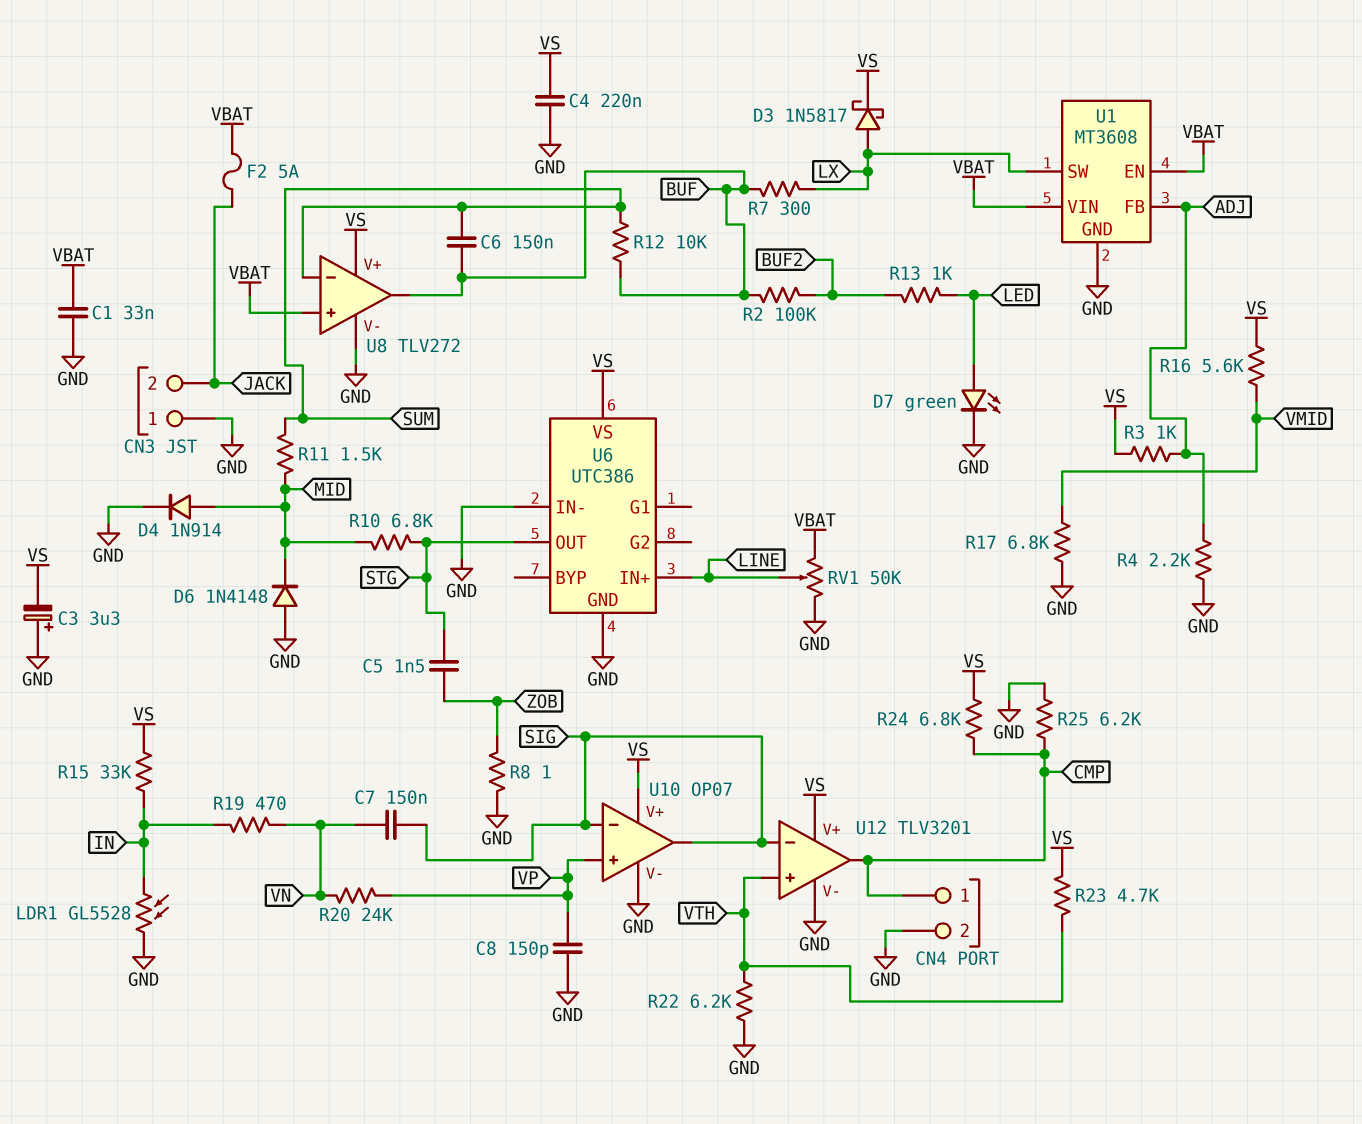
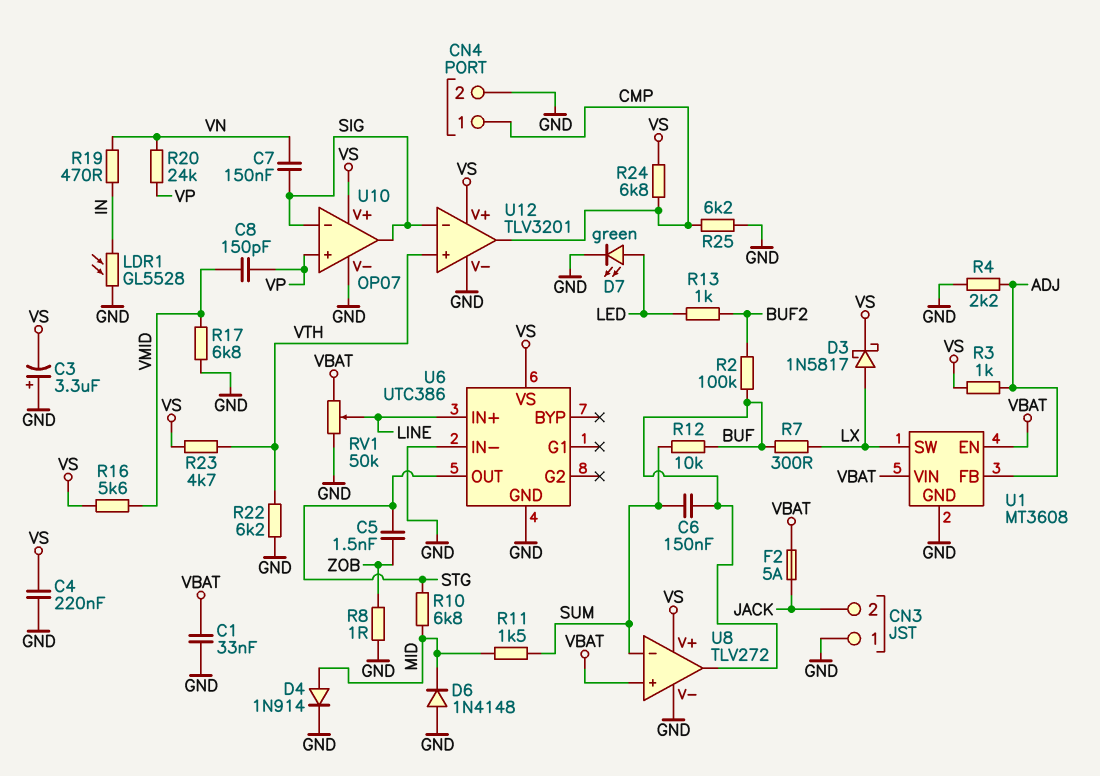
C8: 150pF (GND, VP) -> 150pF (VMID, VP)
R15: 33k (IN, VS) -> none

